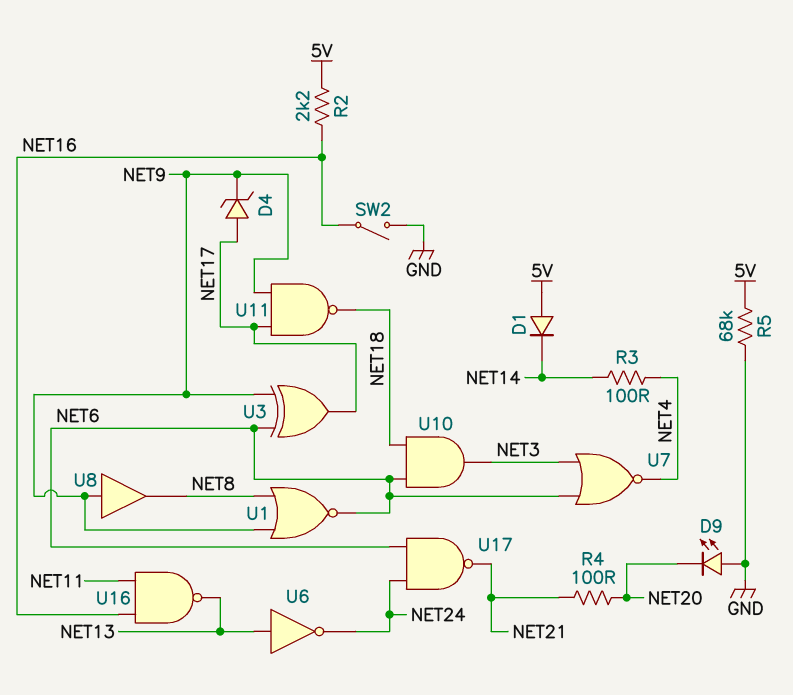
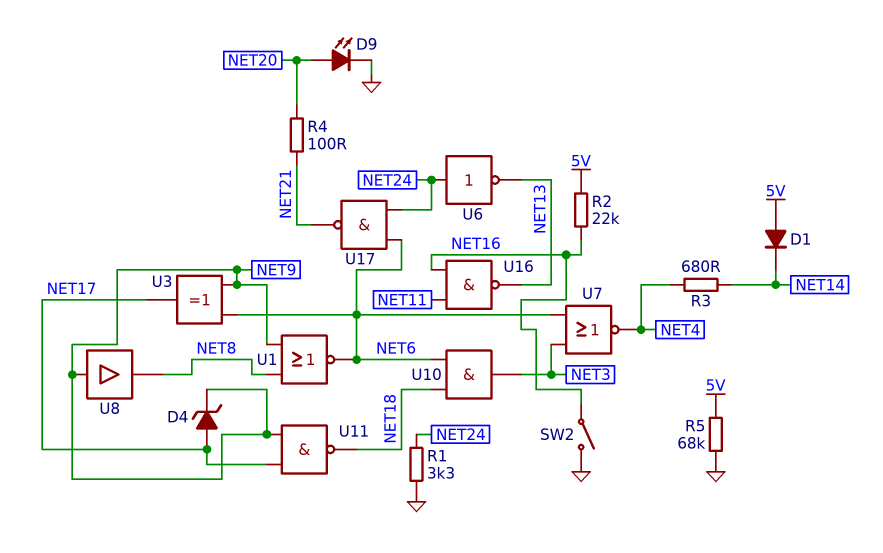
D9: LED (A GND, K NET20) -> LED (A NET20, K GND)
R1: none -> 3.3k (GND, NET24)
R2: 2.2k (5V, NET16) -> 22k (5V, NET16)
R3: 100 (NET4, NET14) -> 680 (NET4, NET14)
U6: NOT (in NET13, out NET24) -> NOT (in NET24, out NET13)

